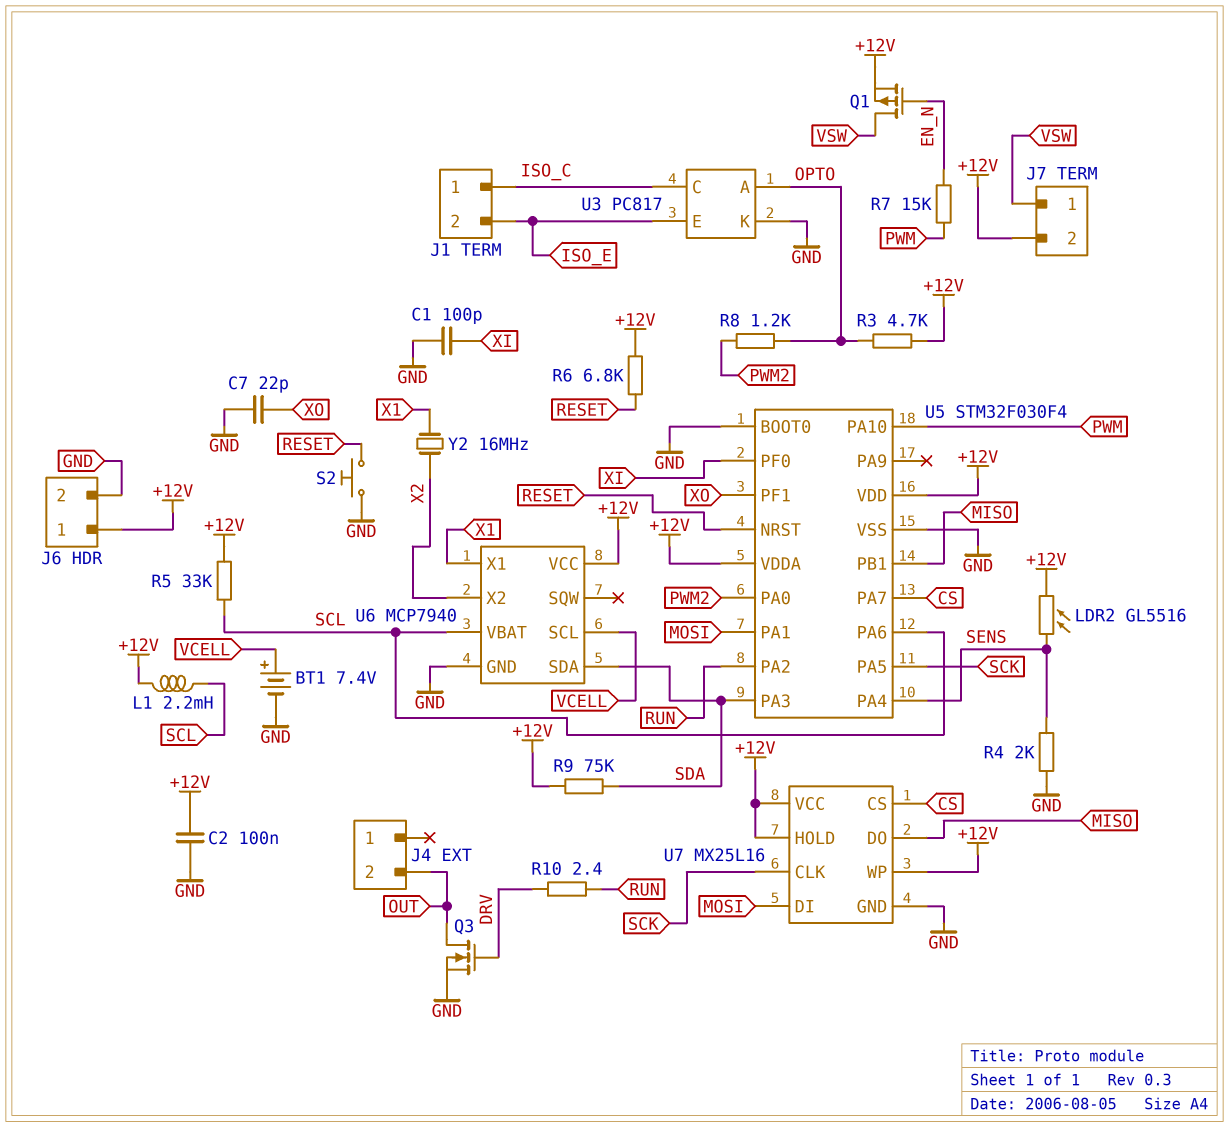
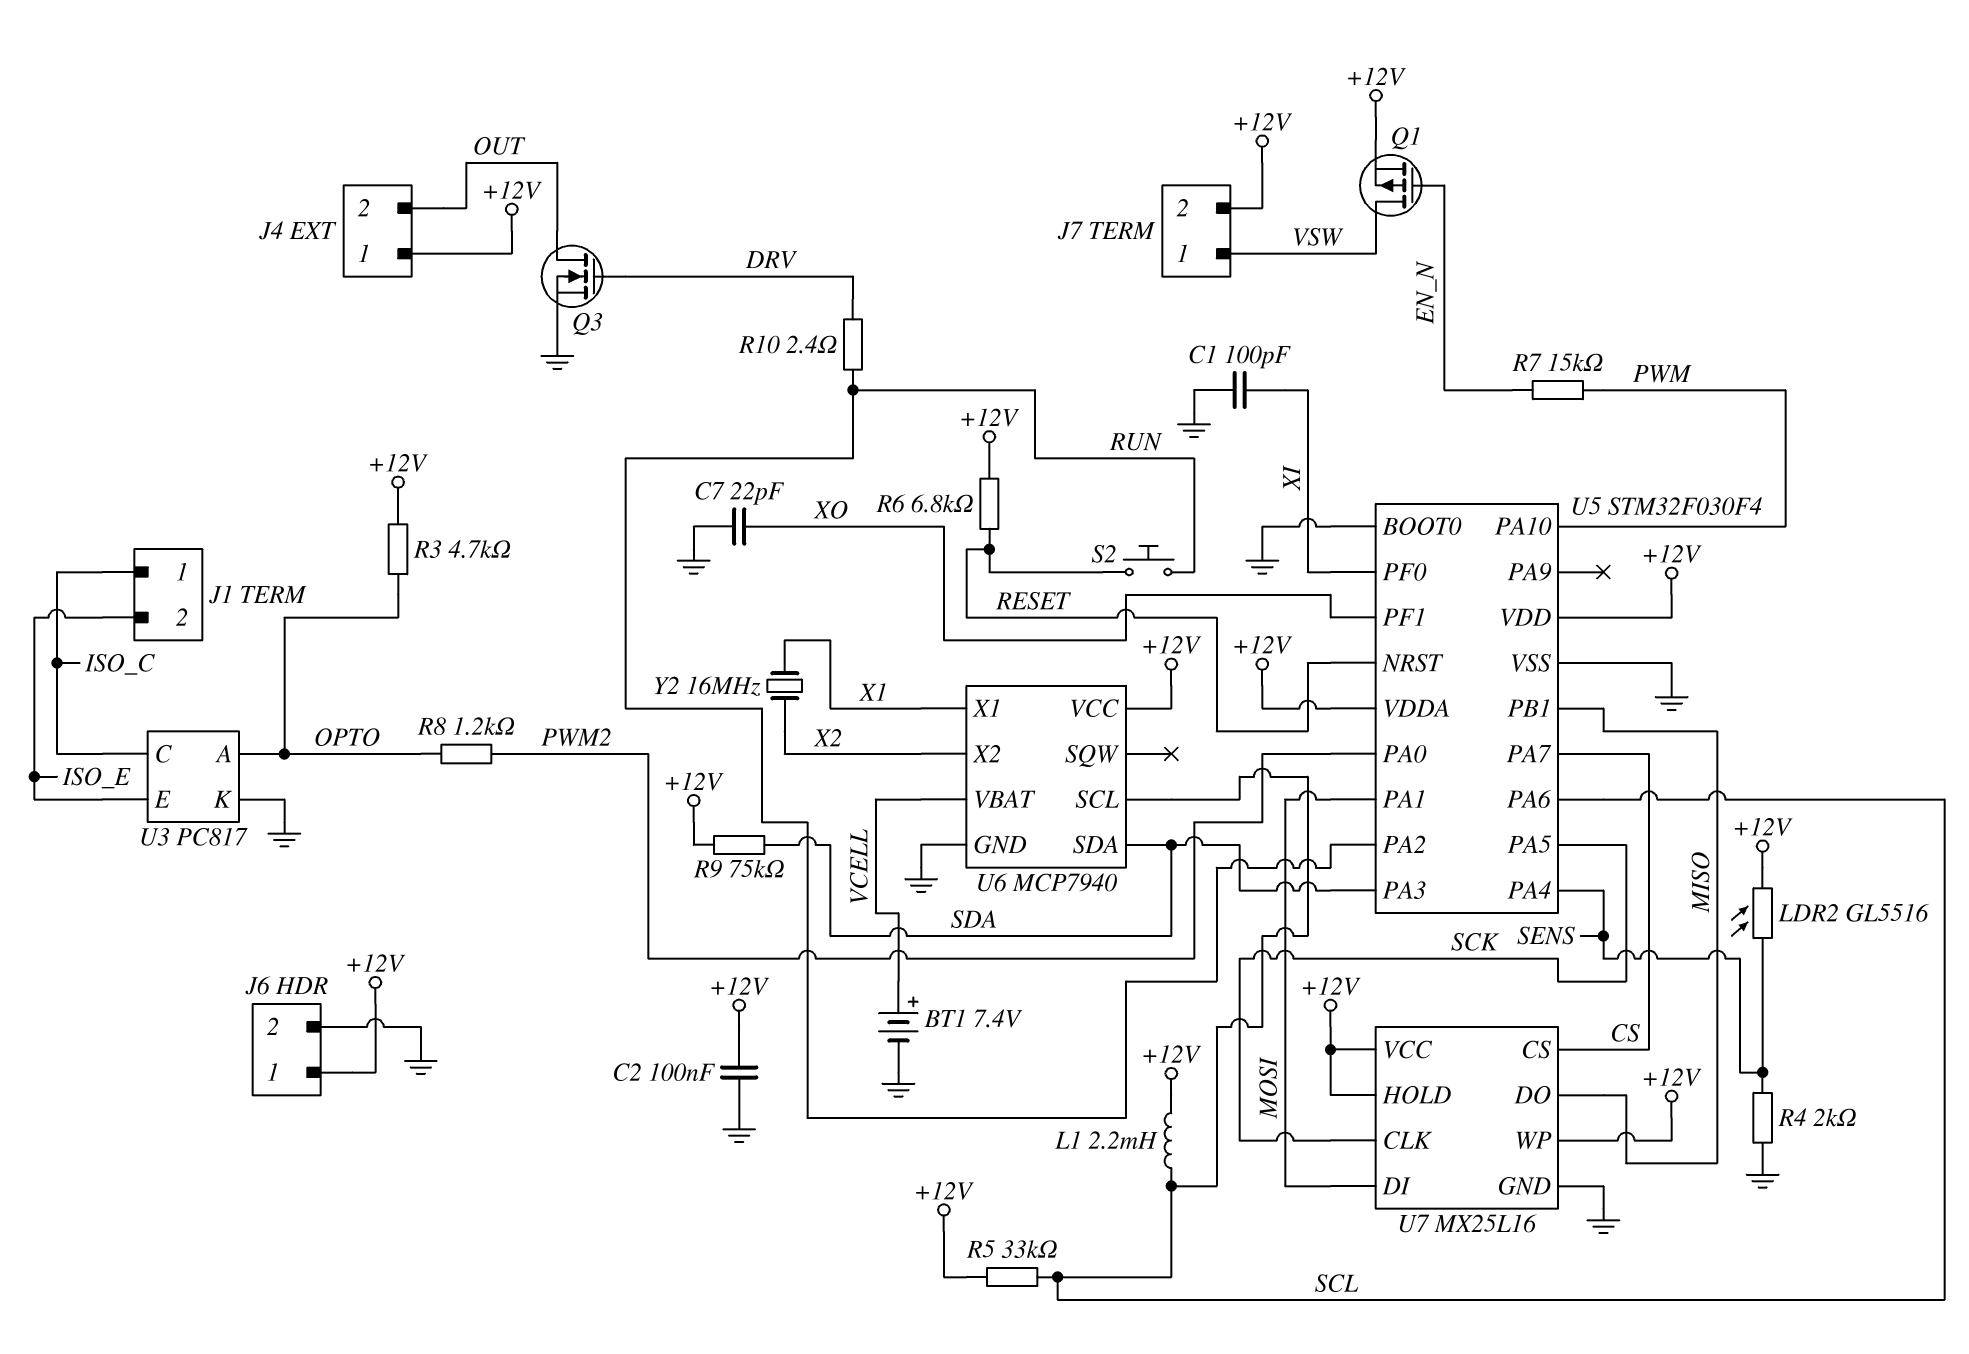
J4 pin 1: none -> +12V
S2: button (GND, RESET) -> button (RESET, RUN)
U6 pin SCL: VCELL -> SCL
U6 pin VBAT: SCL -> VCELL

